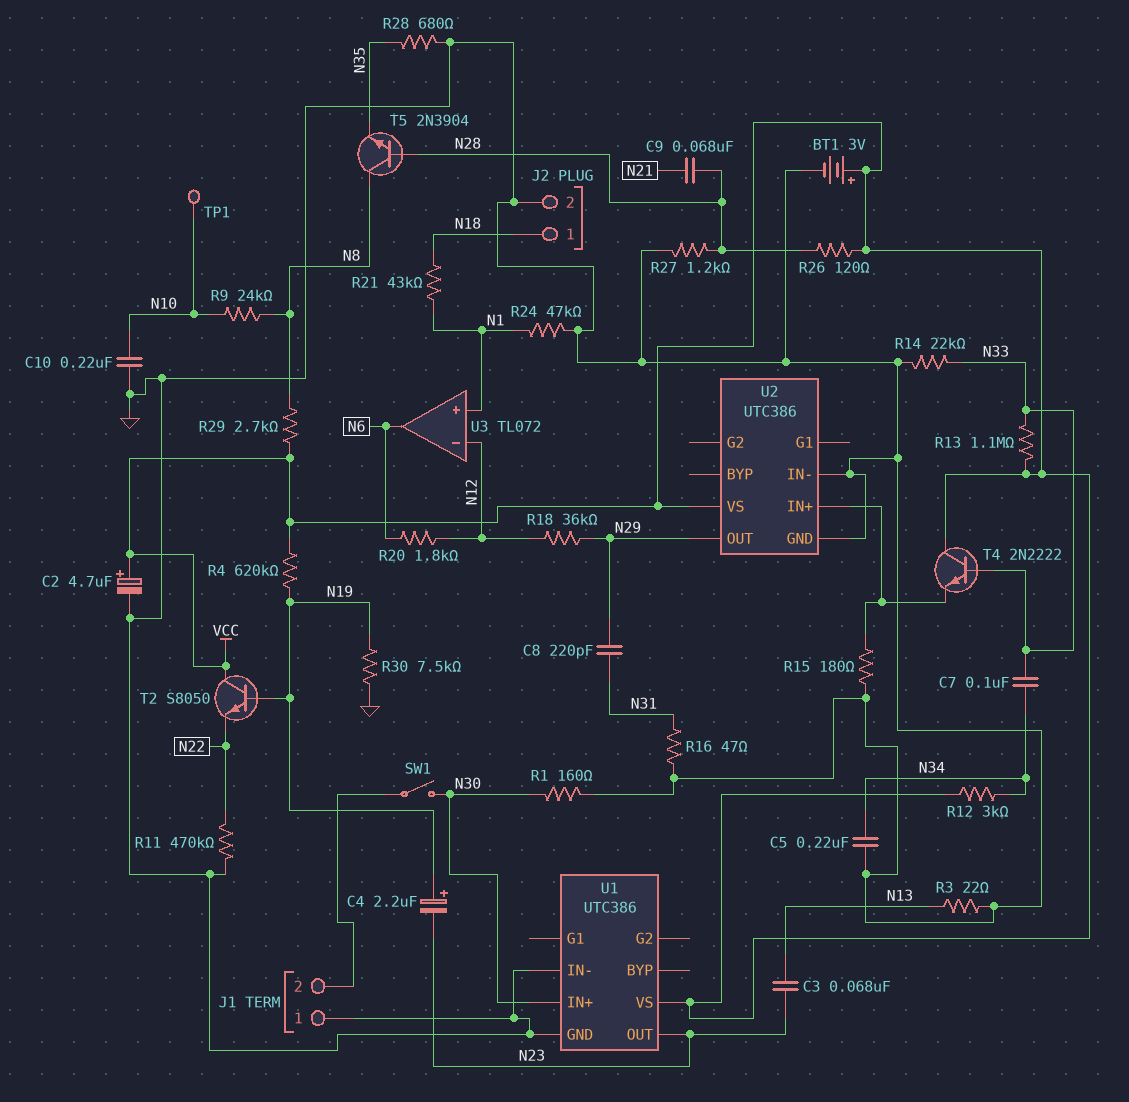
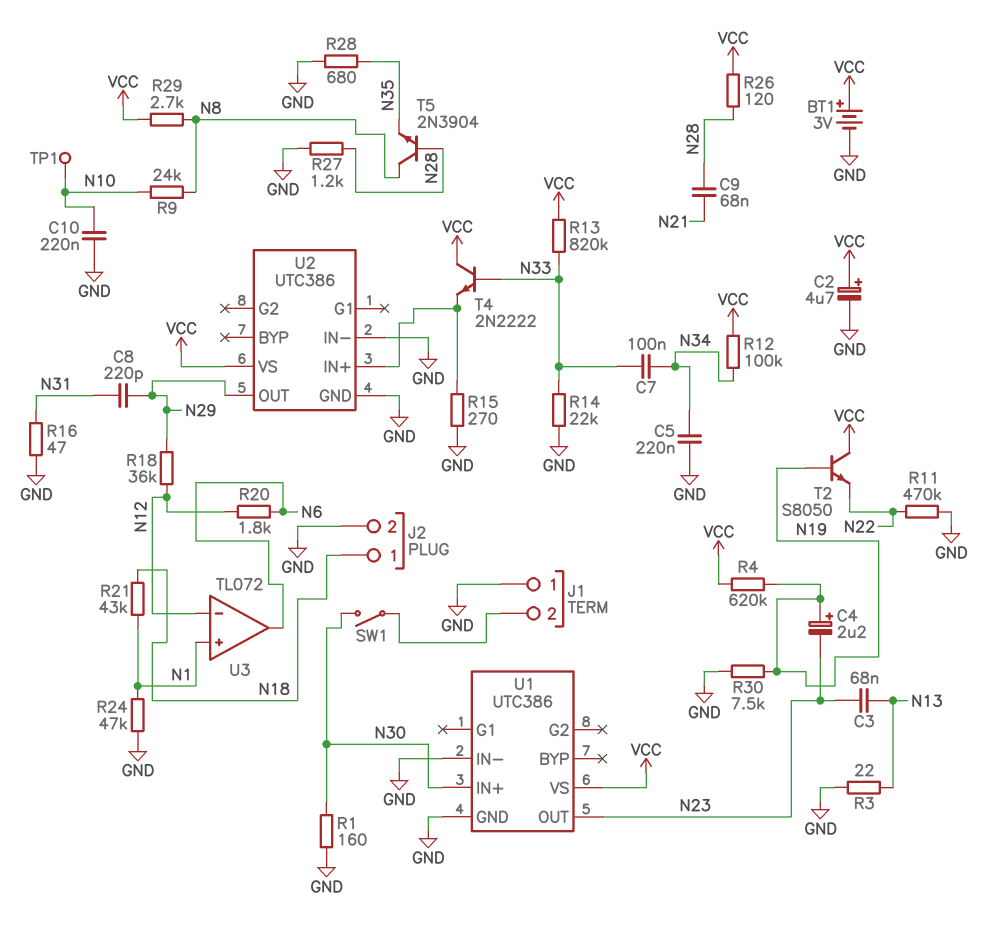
R12: 3k (N34, VCC) -> 100k (N34, VCC)
R13: 1.1M (N33, VCC) -> 820k (N33, VCC)
R15: 180 (GND, U2/IN+) -> 270 (GND, U2/IN+)

